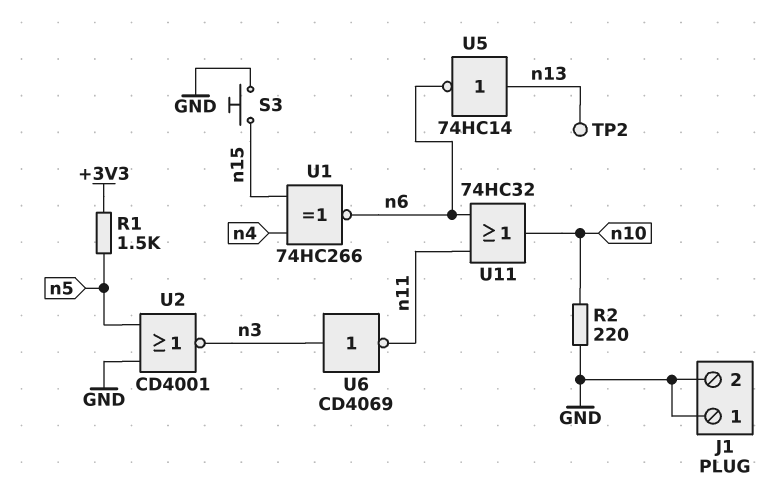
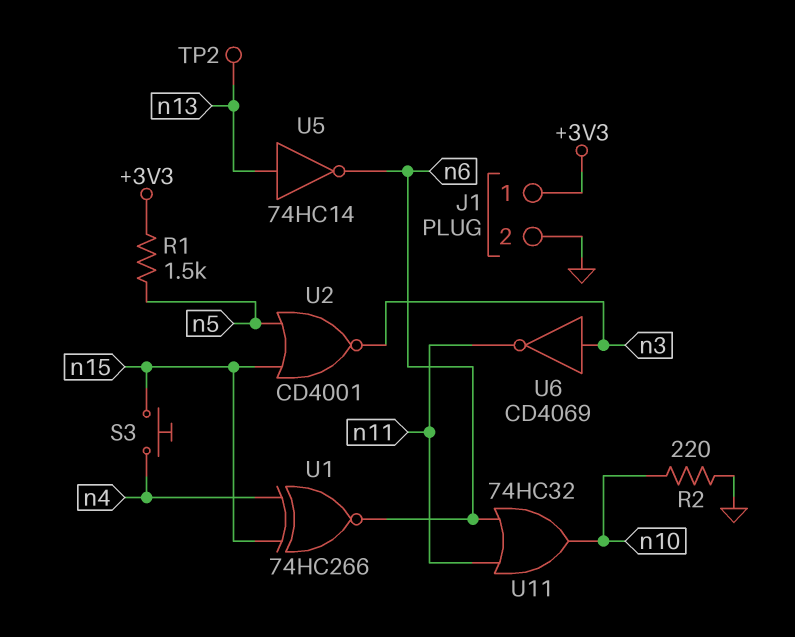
J1 pin 1: GND -> +3V3
S3: button (GND, n15) -> button (n4, n15)
U2: NOR CD4001 (in GND, in n5, out n3) -> NOR CD4001 (in n5, in n15, out n3)

